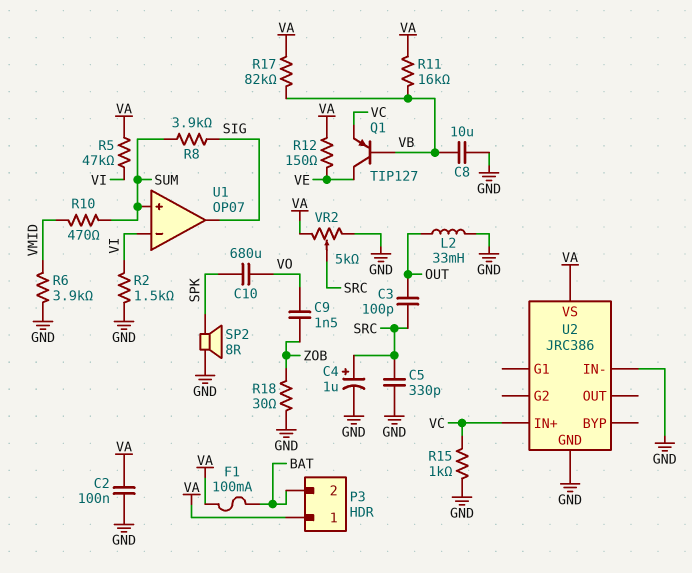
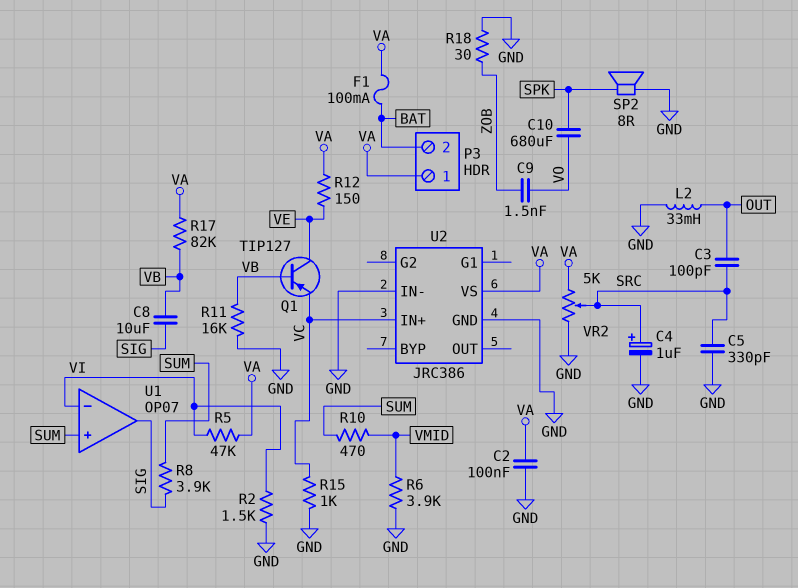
C8: 10uF (GND, VB) -> 10uF (SIG, VB)
R11: 16k (VA, VB) -> 16k (GND, VB)

